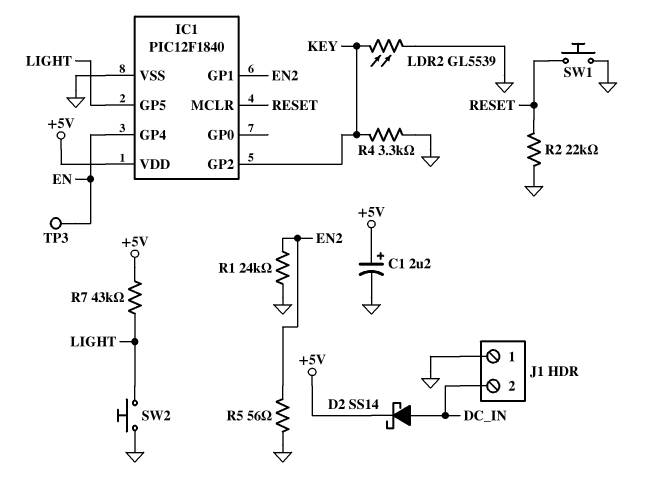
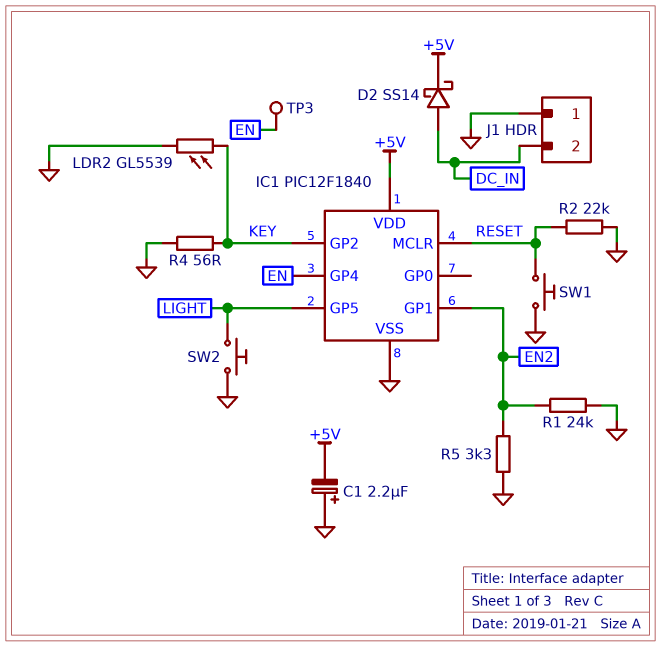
C1: 2.2uF (plus +5V, minus GND) -> 2.2uF (plus GND, minus +5V)
R4: 3.3k (GND, KEY) -> 56 (GND, KEY)
R5: 56 (EN2, GND) -> 3.3k (EN2, GND)
R7: 43k (+5V, LIGHT) -> none

